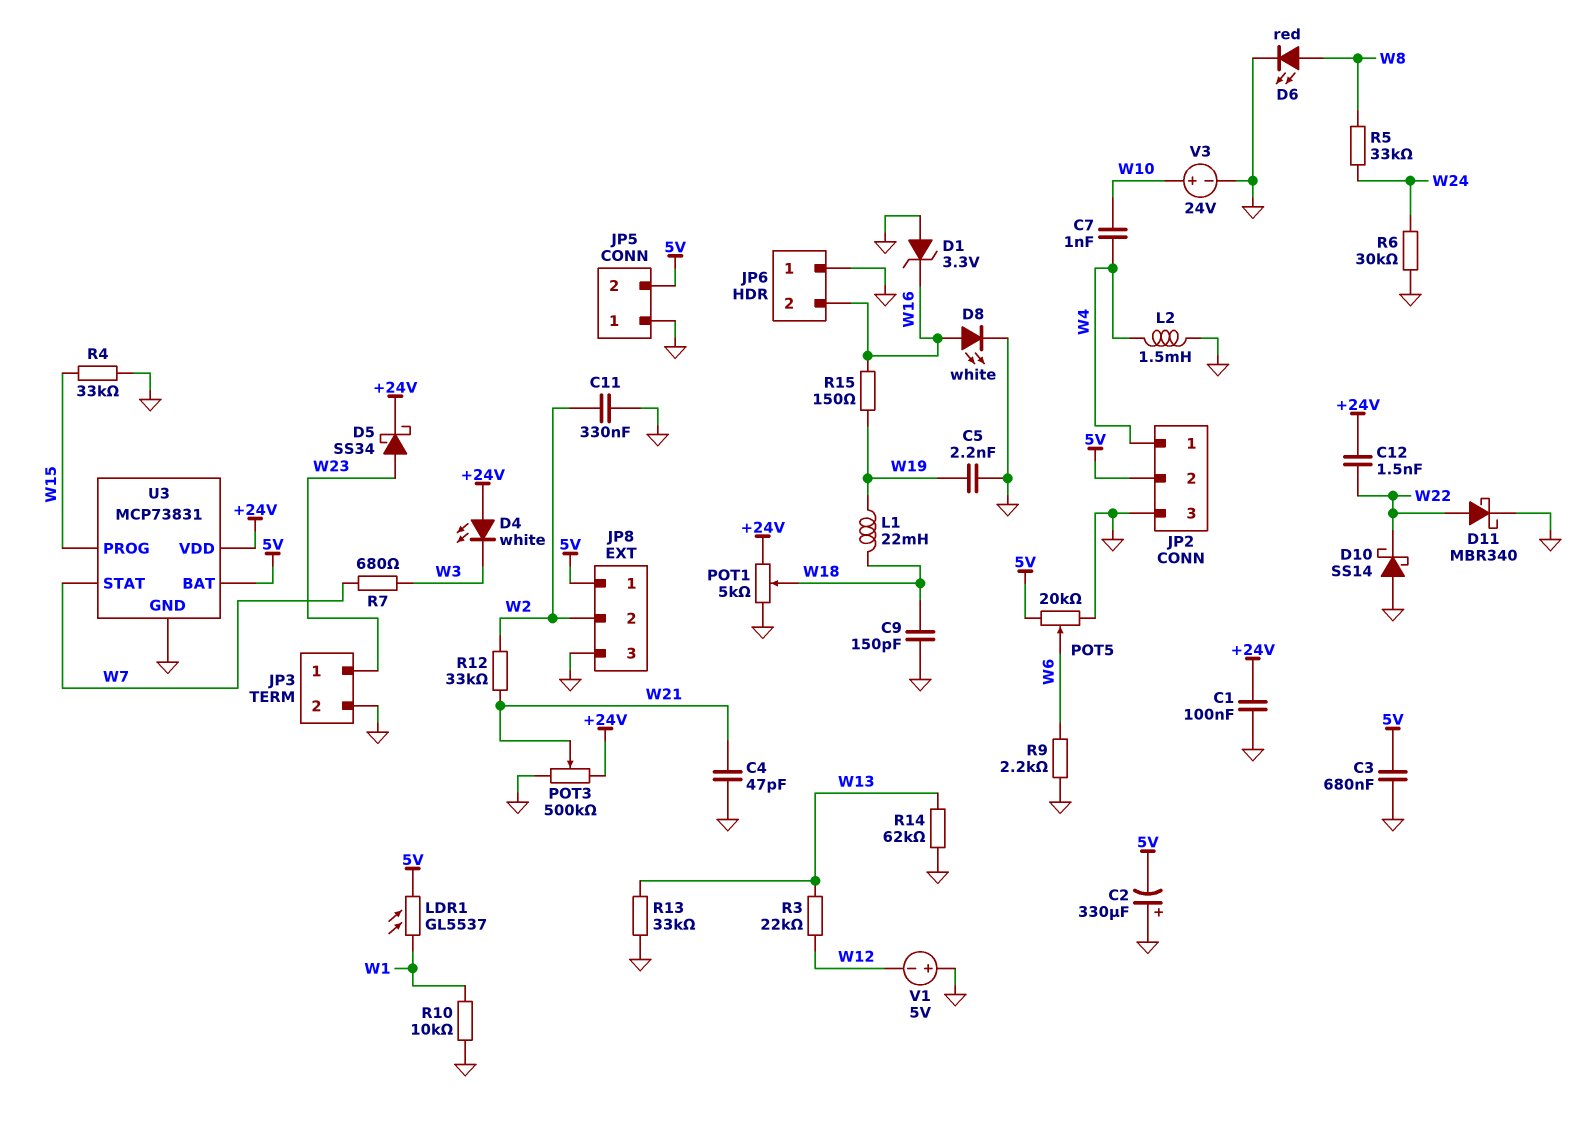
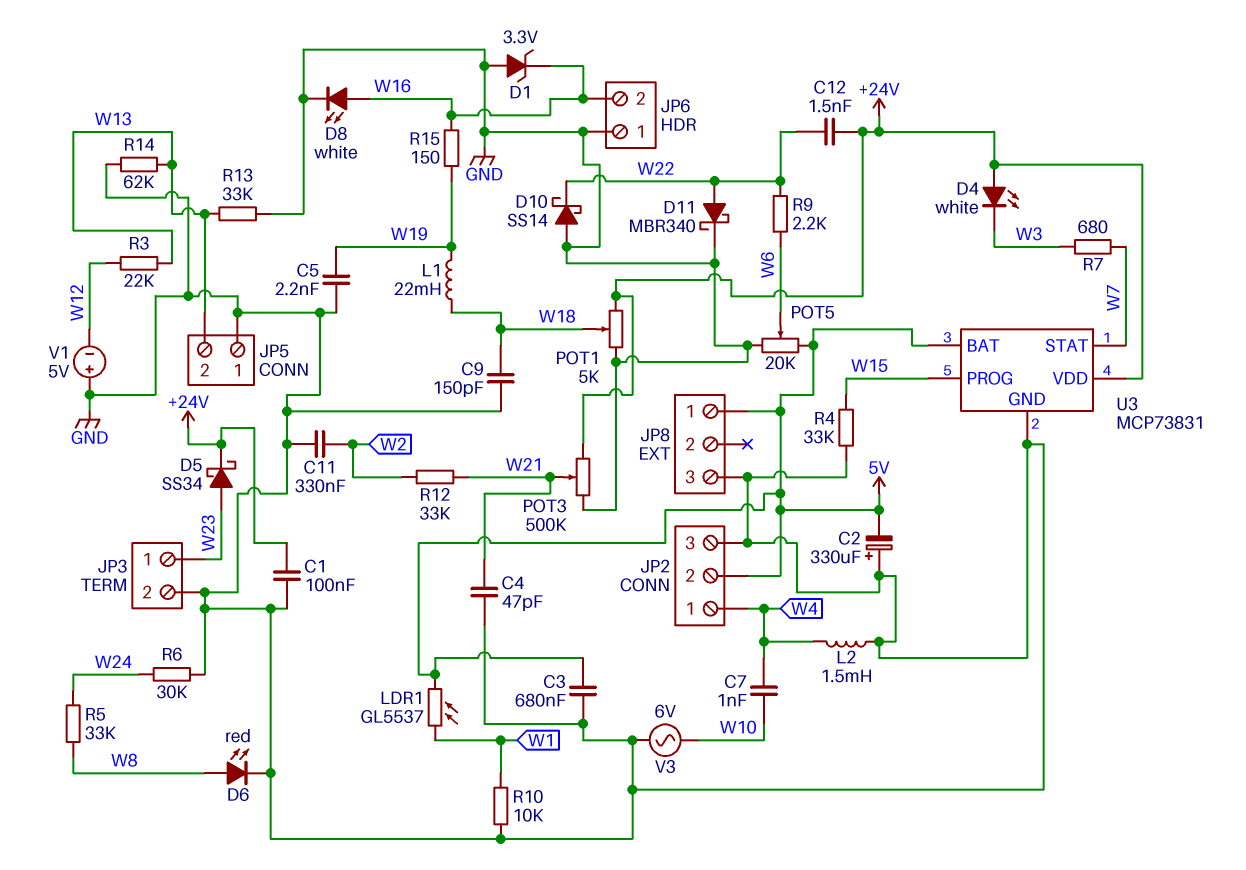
JP5 pin 2: 5V -> W13
JP8 pin 2: W2 -> none
R9: 2.2k (GND, W6) -> 2.2k (W6, W22)
V3: 24V (plus W10, minus GND) -> AC 6V (GND, W10)

